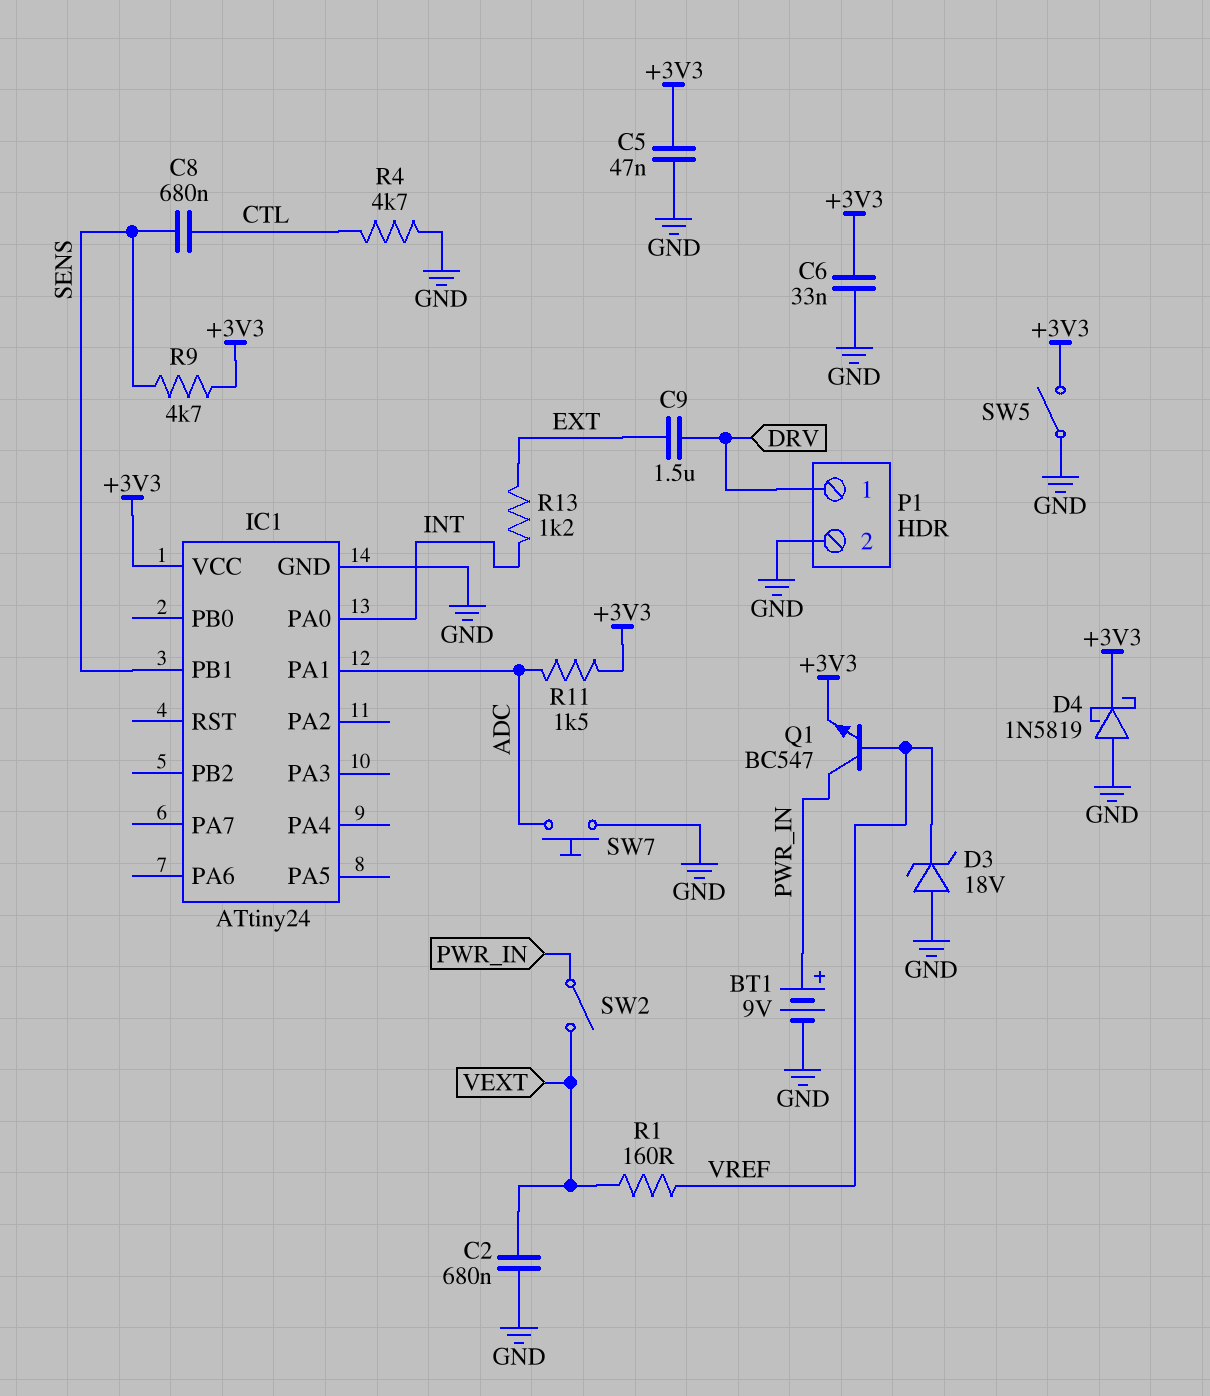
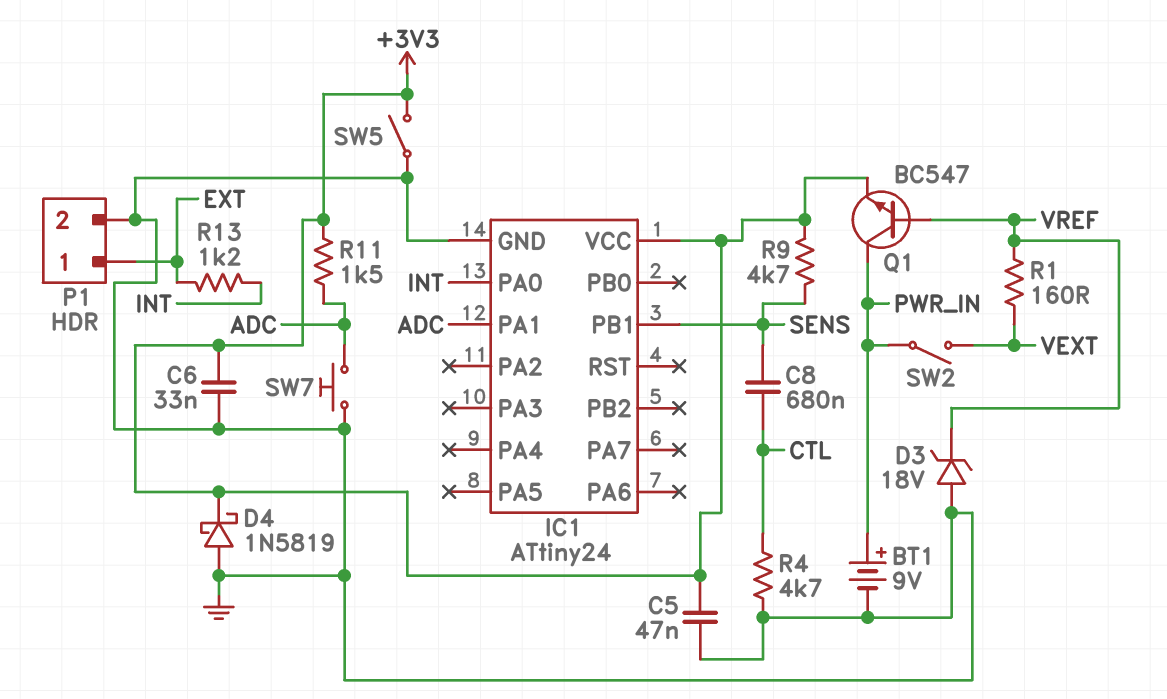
C2: 680nF (GND, VEXT) -> none
C9: 1.5uF (DRV, EXT) -> none
P1 pin 1: DRV -> EXT

